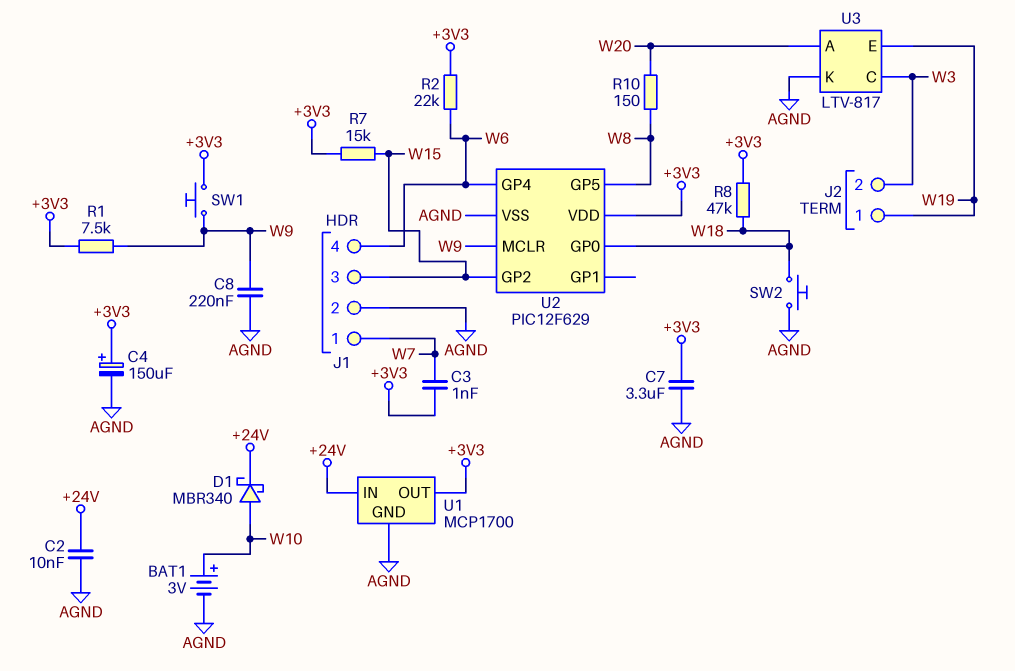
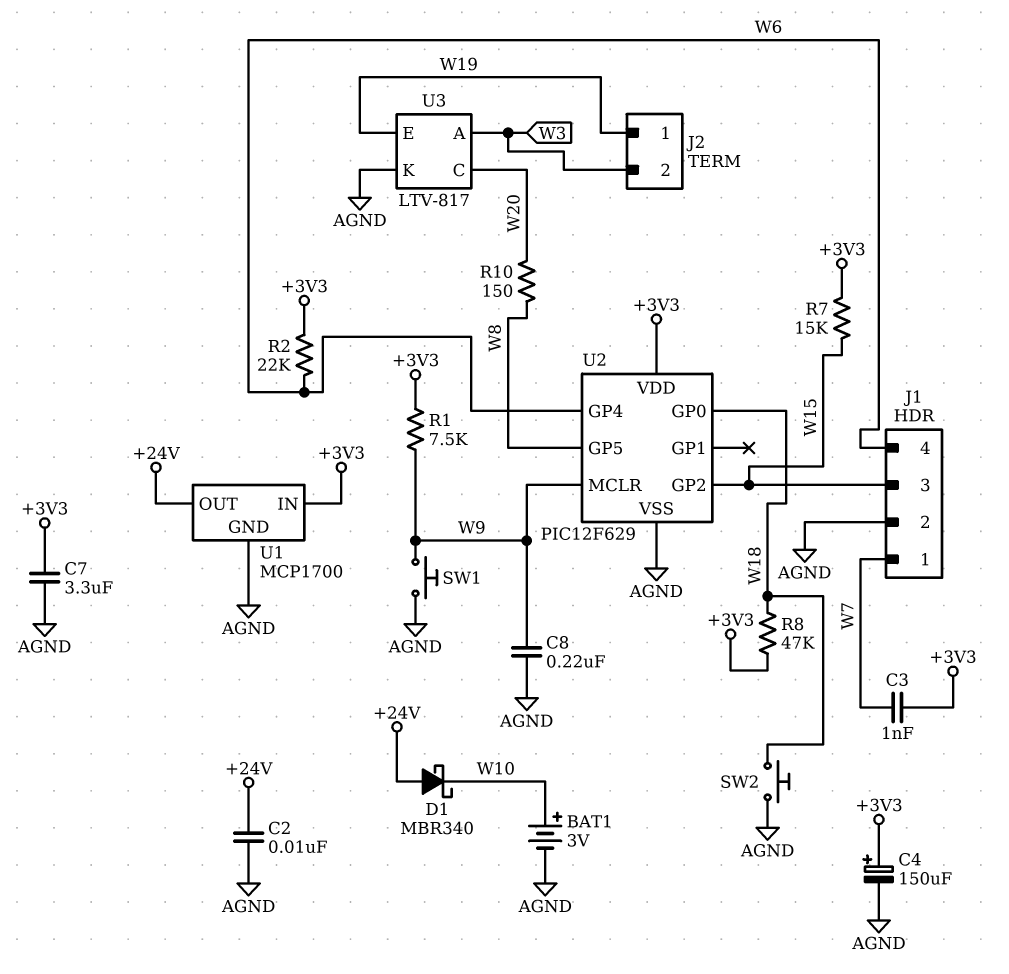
D1: schottky MBR340 (A W10, K +24V) -> schottky MBR340 (A +24V, K W10)
SW1: button (+3V3, W9) -> button (AGND, W9)
U1 pin IN: +24V -> +3V3
U1 pin OUT: +3V3 -> +24V
U3 pin A: W20 -> W3
U3 pin C: W3 -> W20

